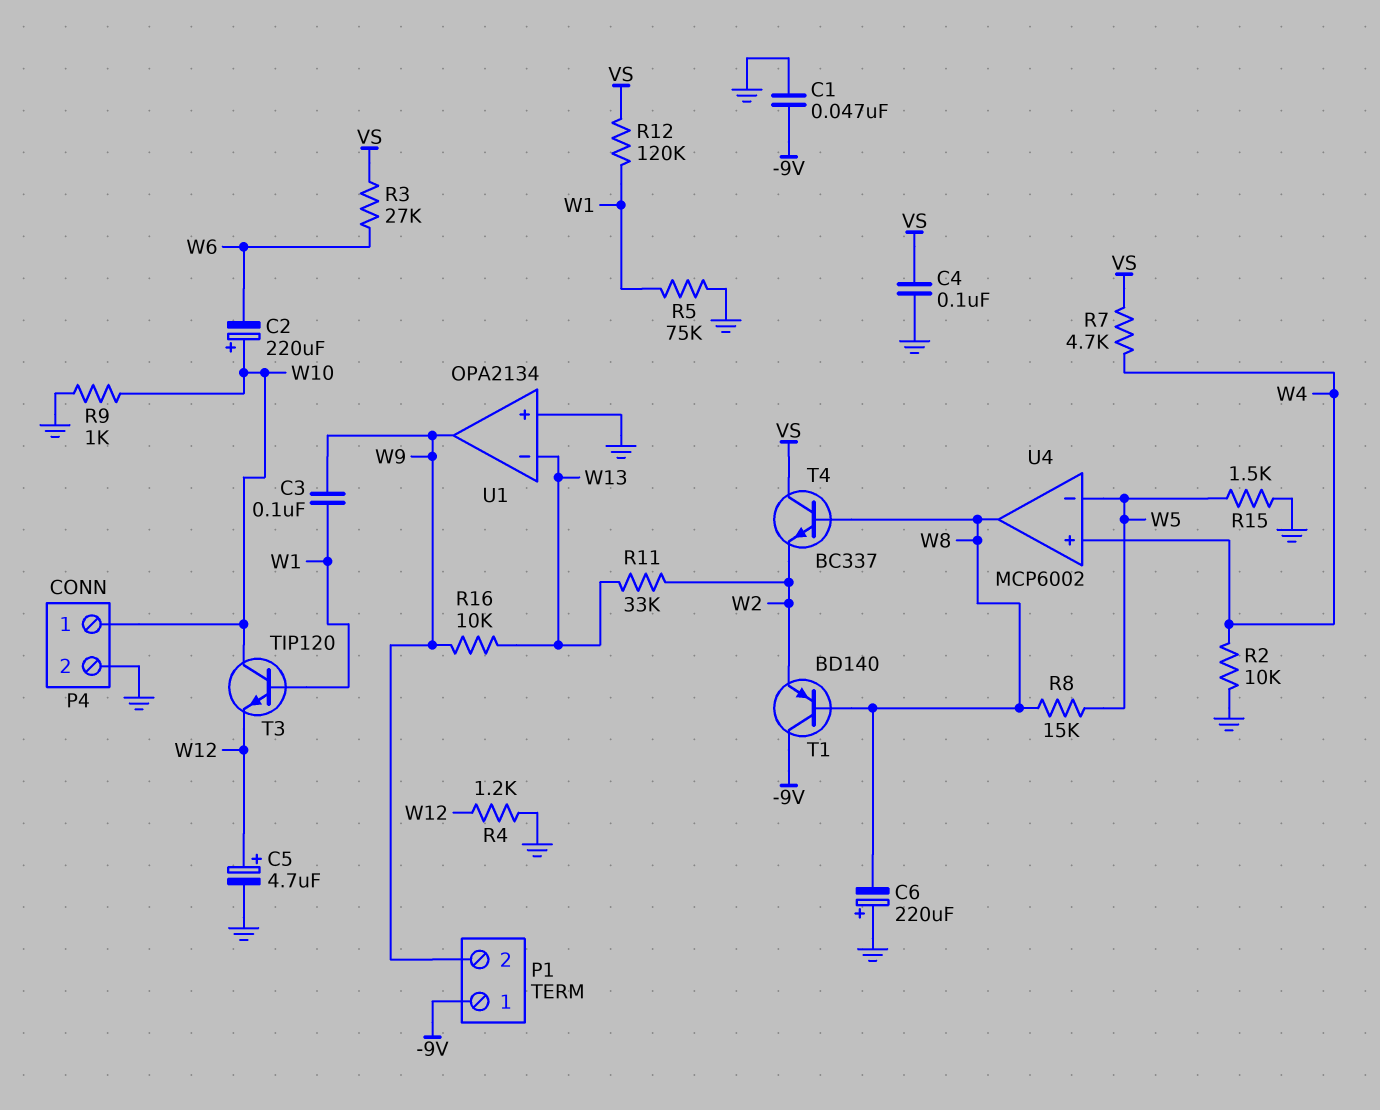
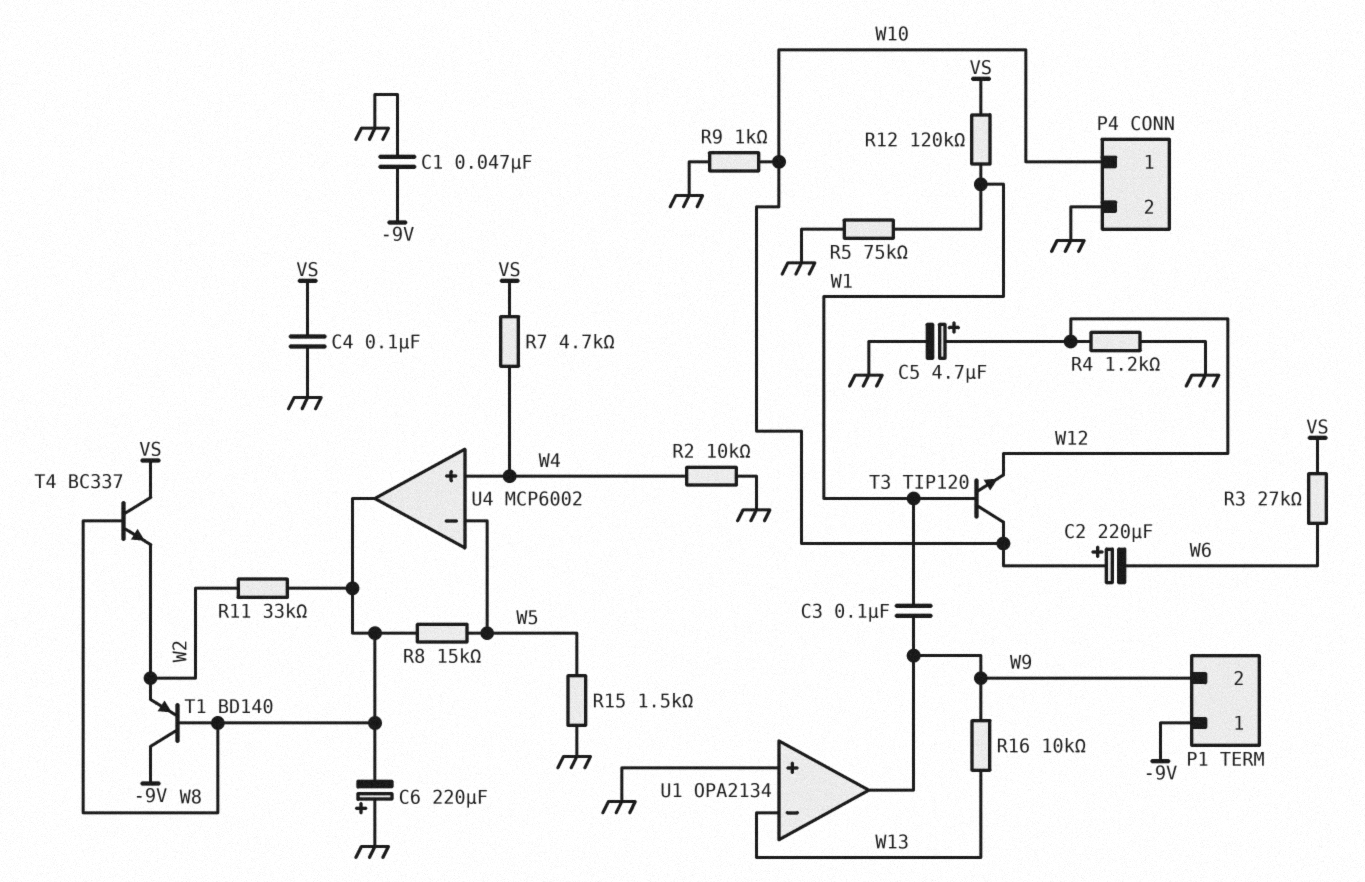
R11: 33k (W2, W13) -> 33k (W2, W8)

